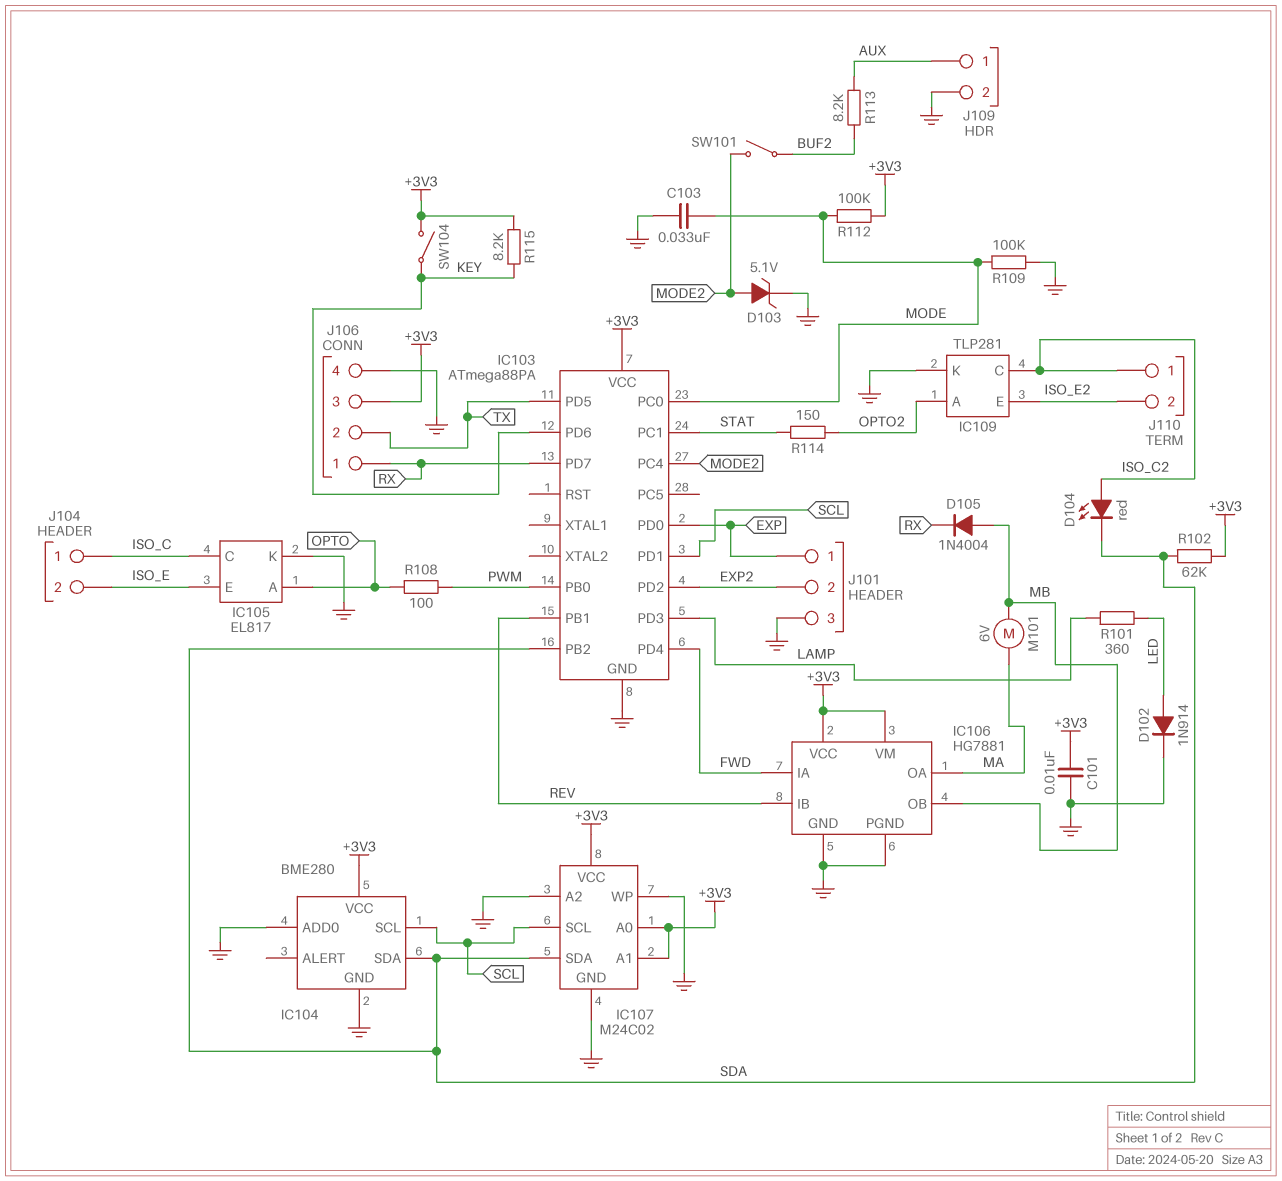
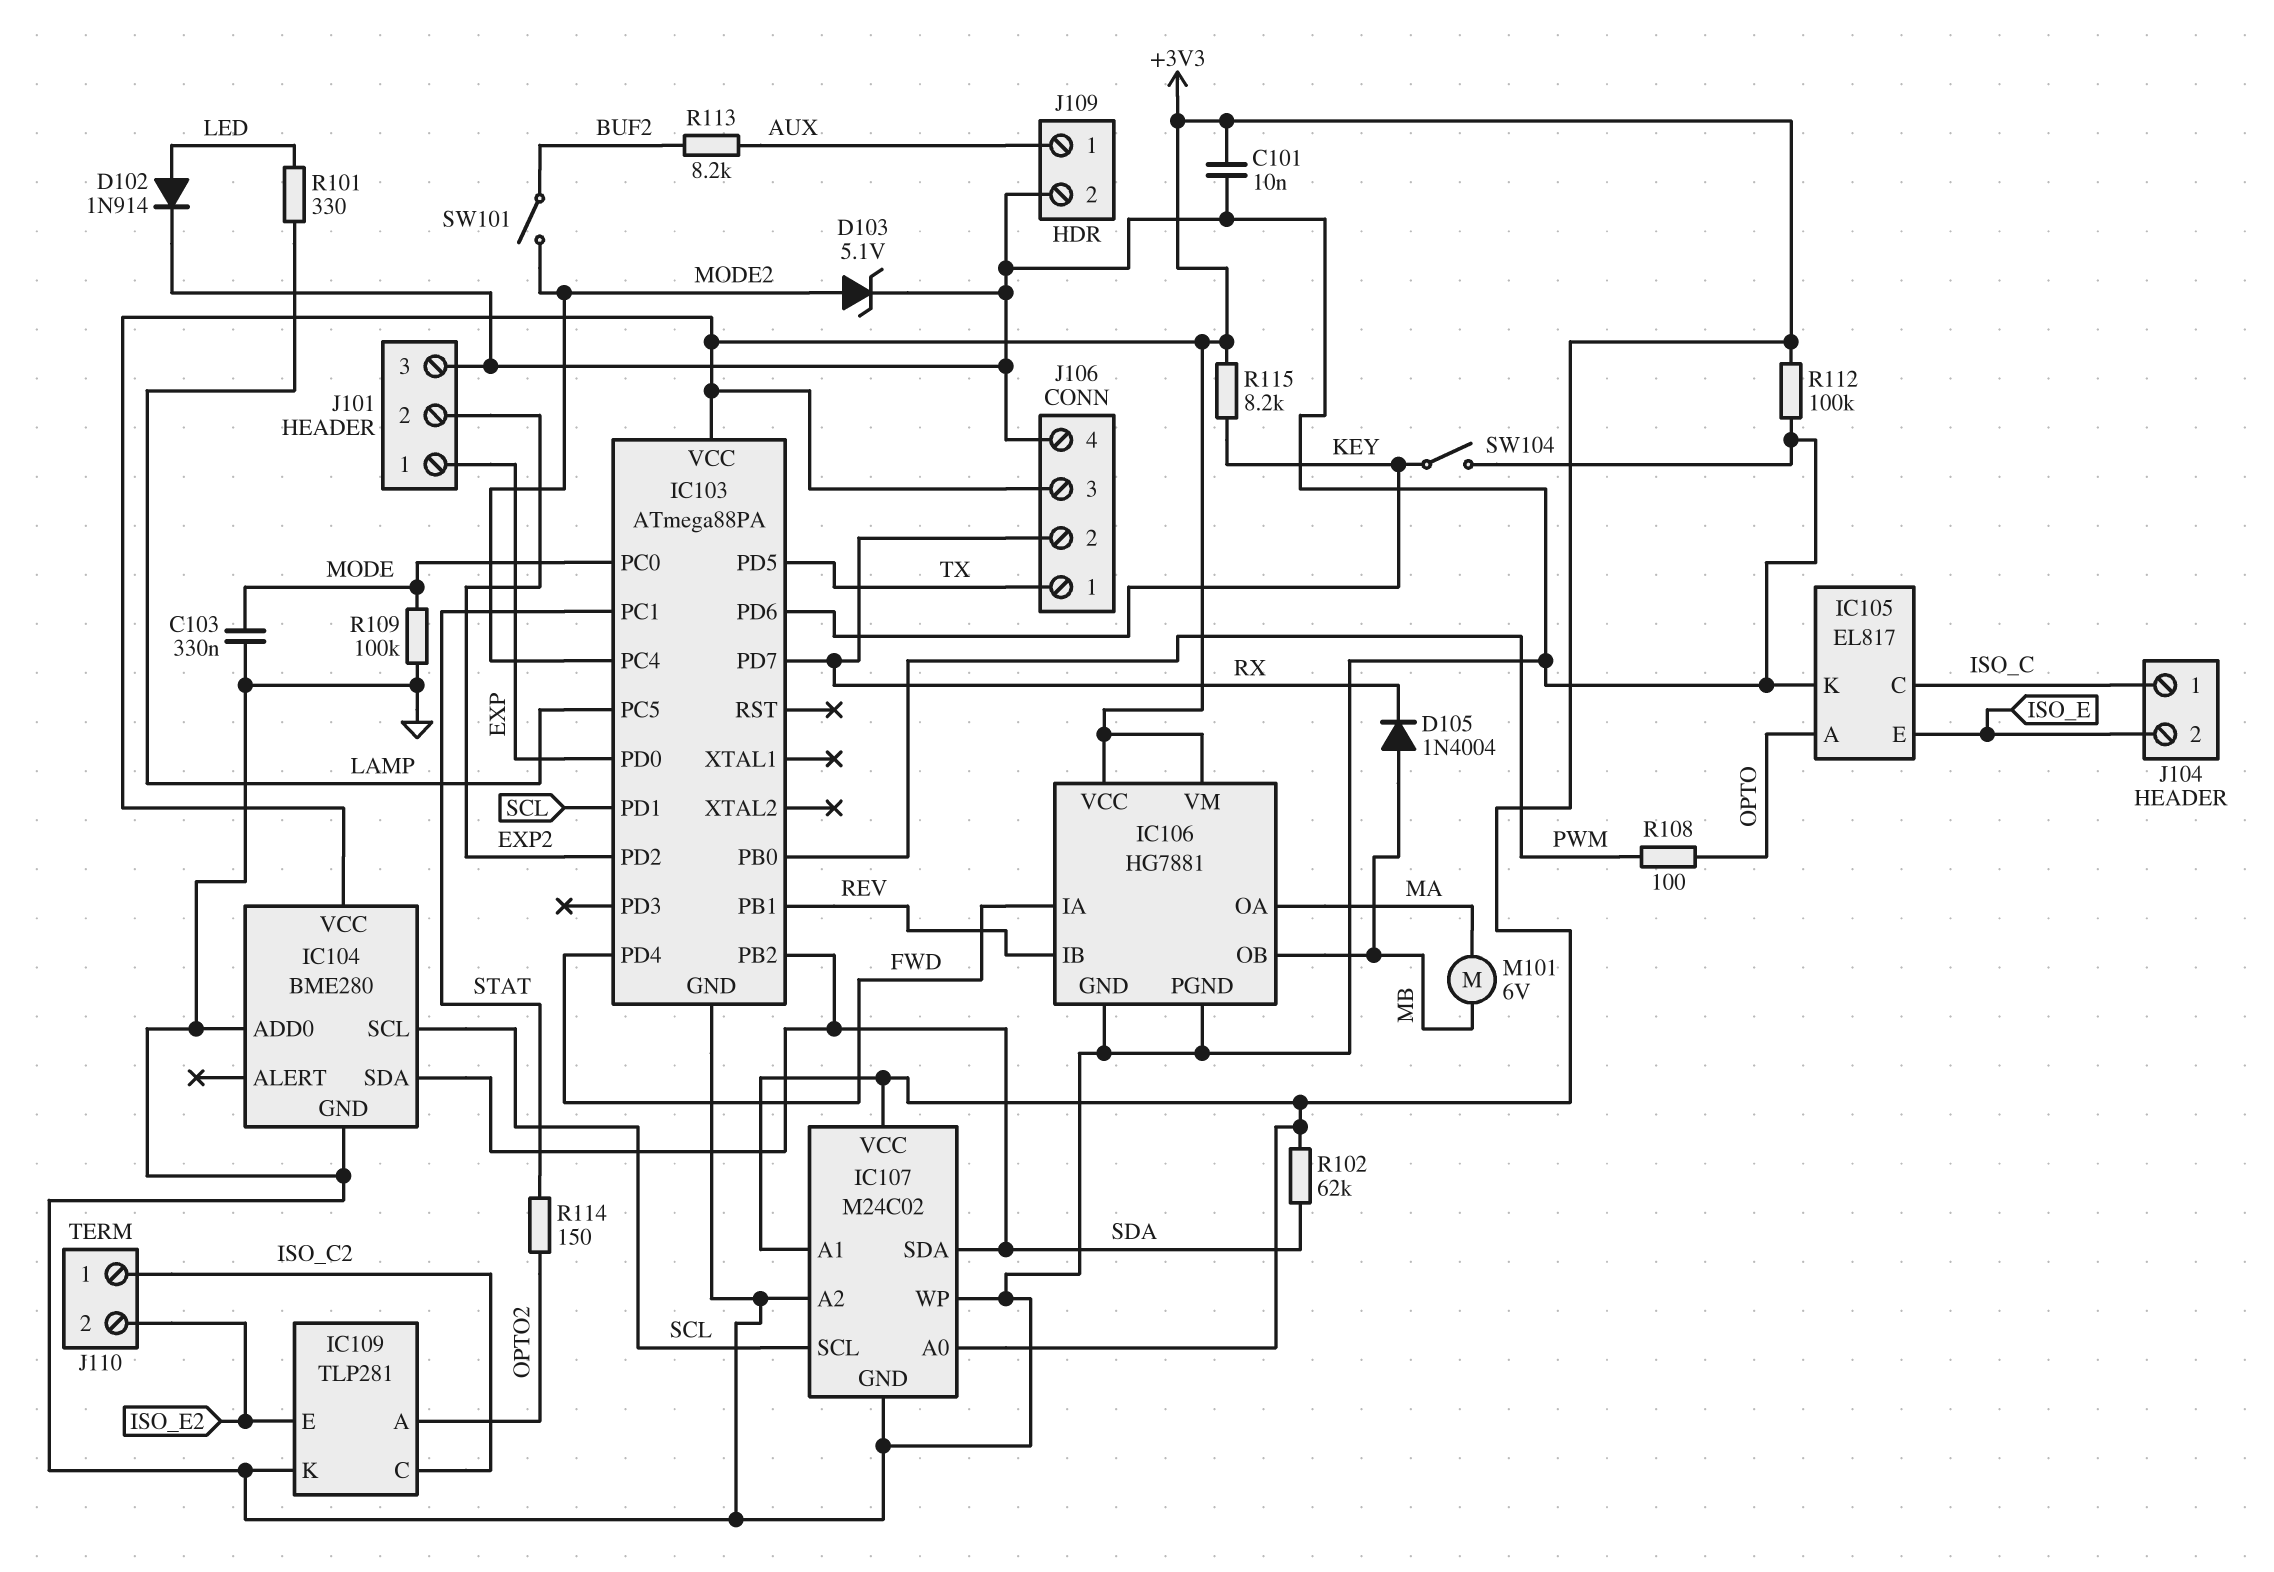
C103: 33nF (GND, MODE) -> 330nF (GND, MODE)
D104: LED red (A ISO_C2, K SDA) -> none
IC103 pin PC5: none -> LAMP
IC103 pin PD3: LAMP -> none
J106 pin 1: RX -> TX
J106 pin 2: TX -> RX
R101: 360 (LAMP, LED) -> 330 (LAMP, LED)
R112: 100k (+3V3, MODE) -> 100k (+3V3, GND)
SW104: switch (+3V3, KEY) -> switch (GND, KEY)

